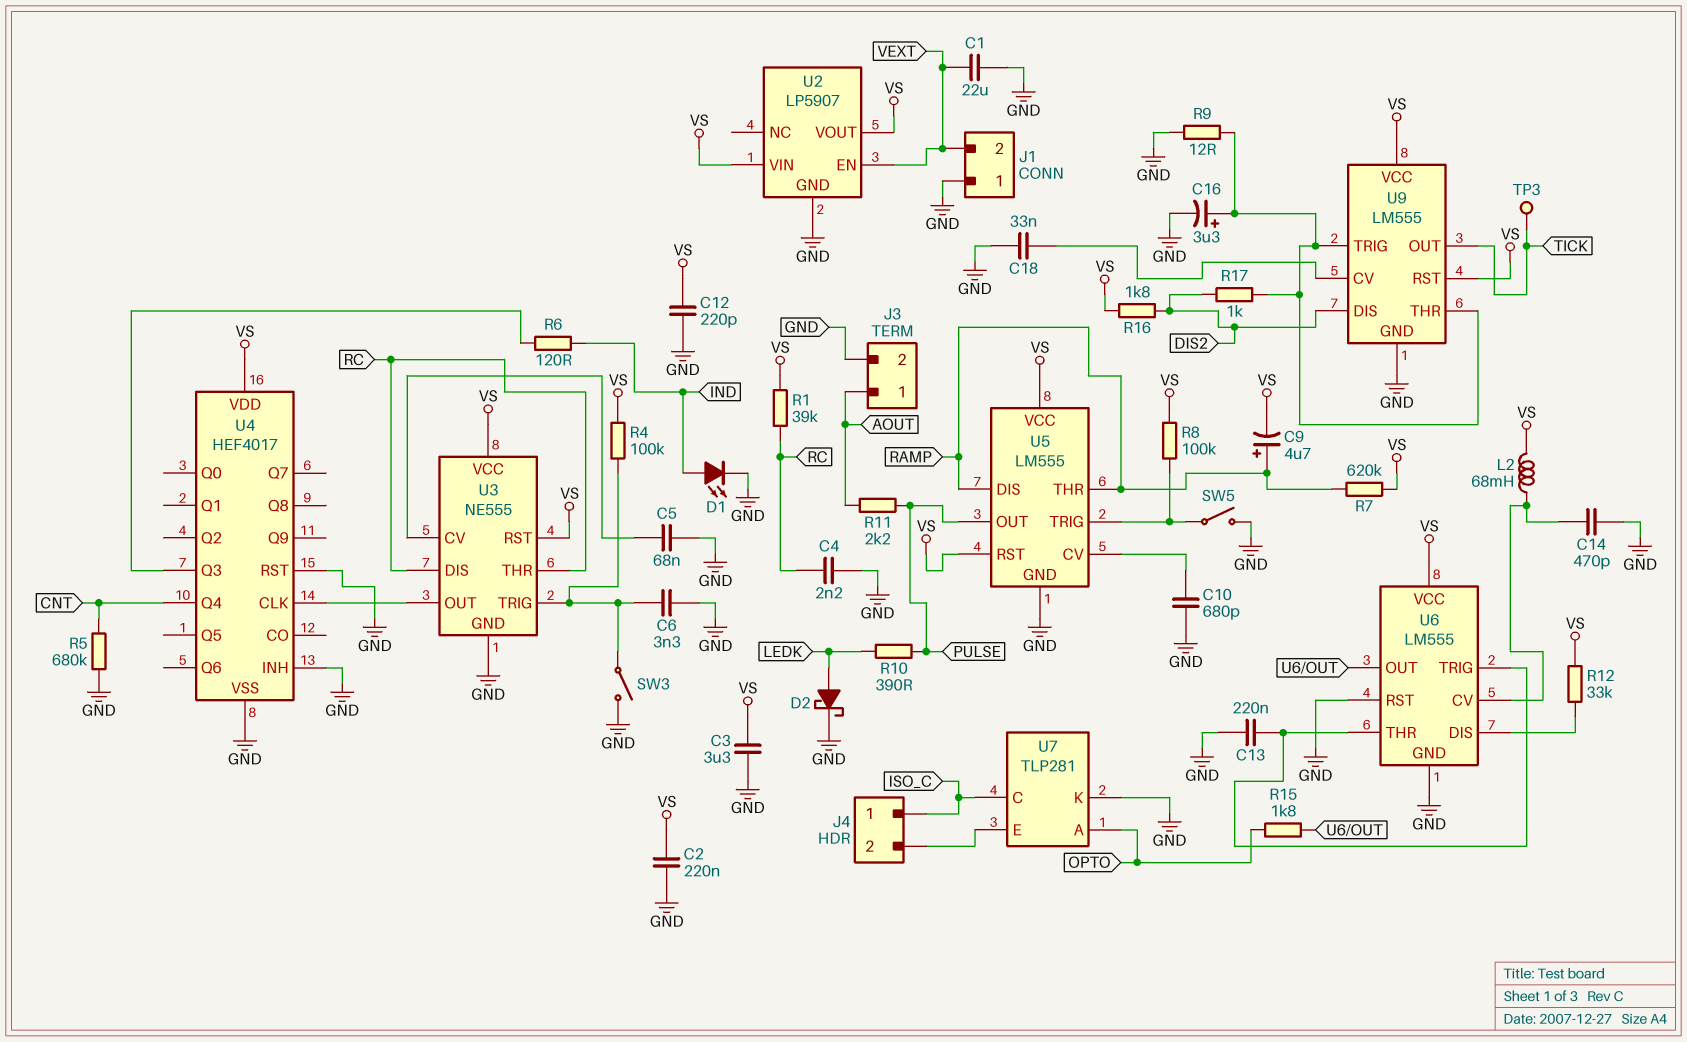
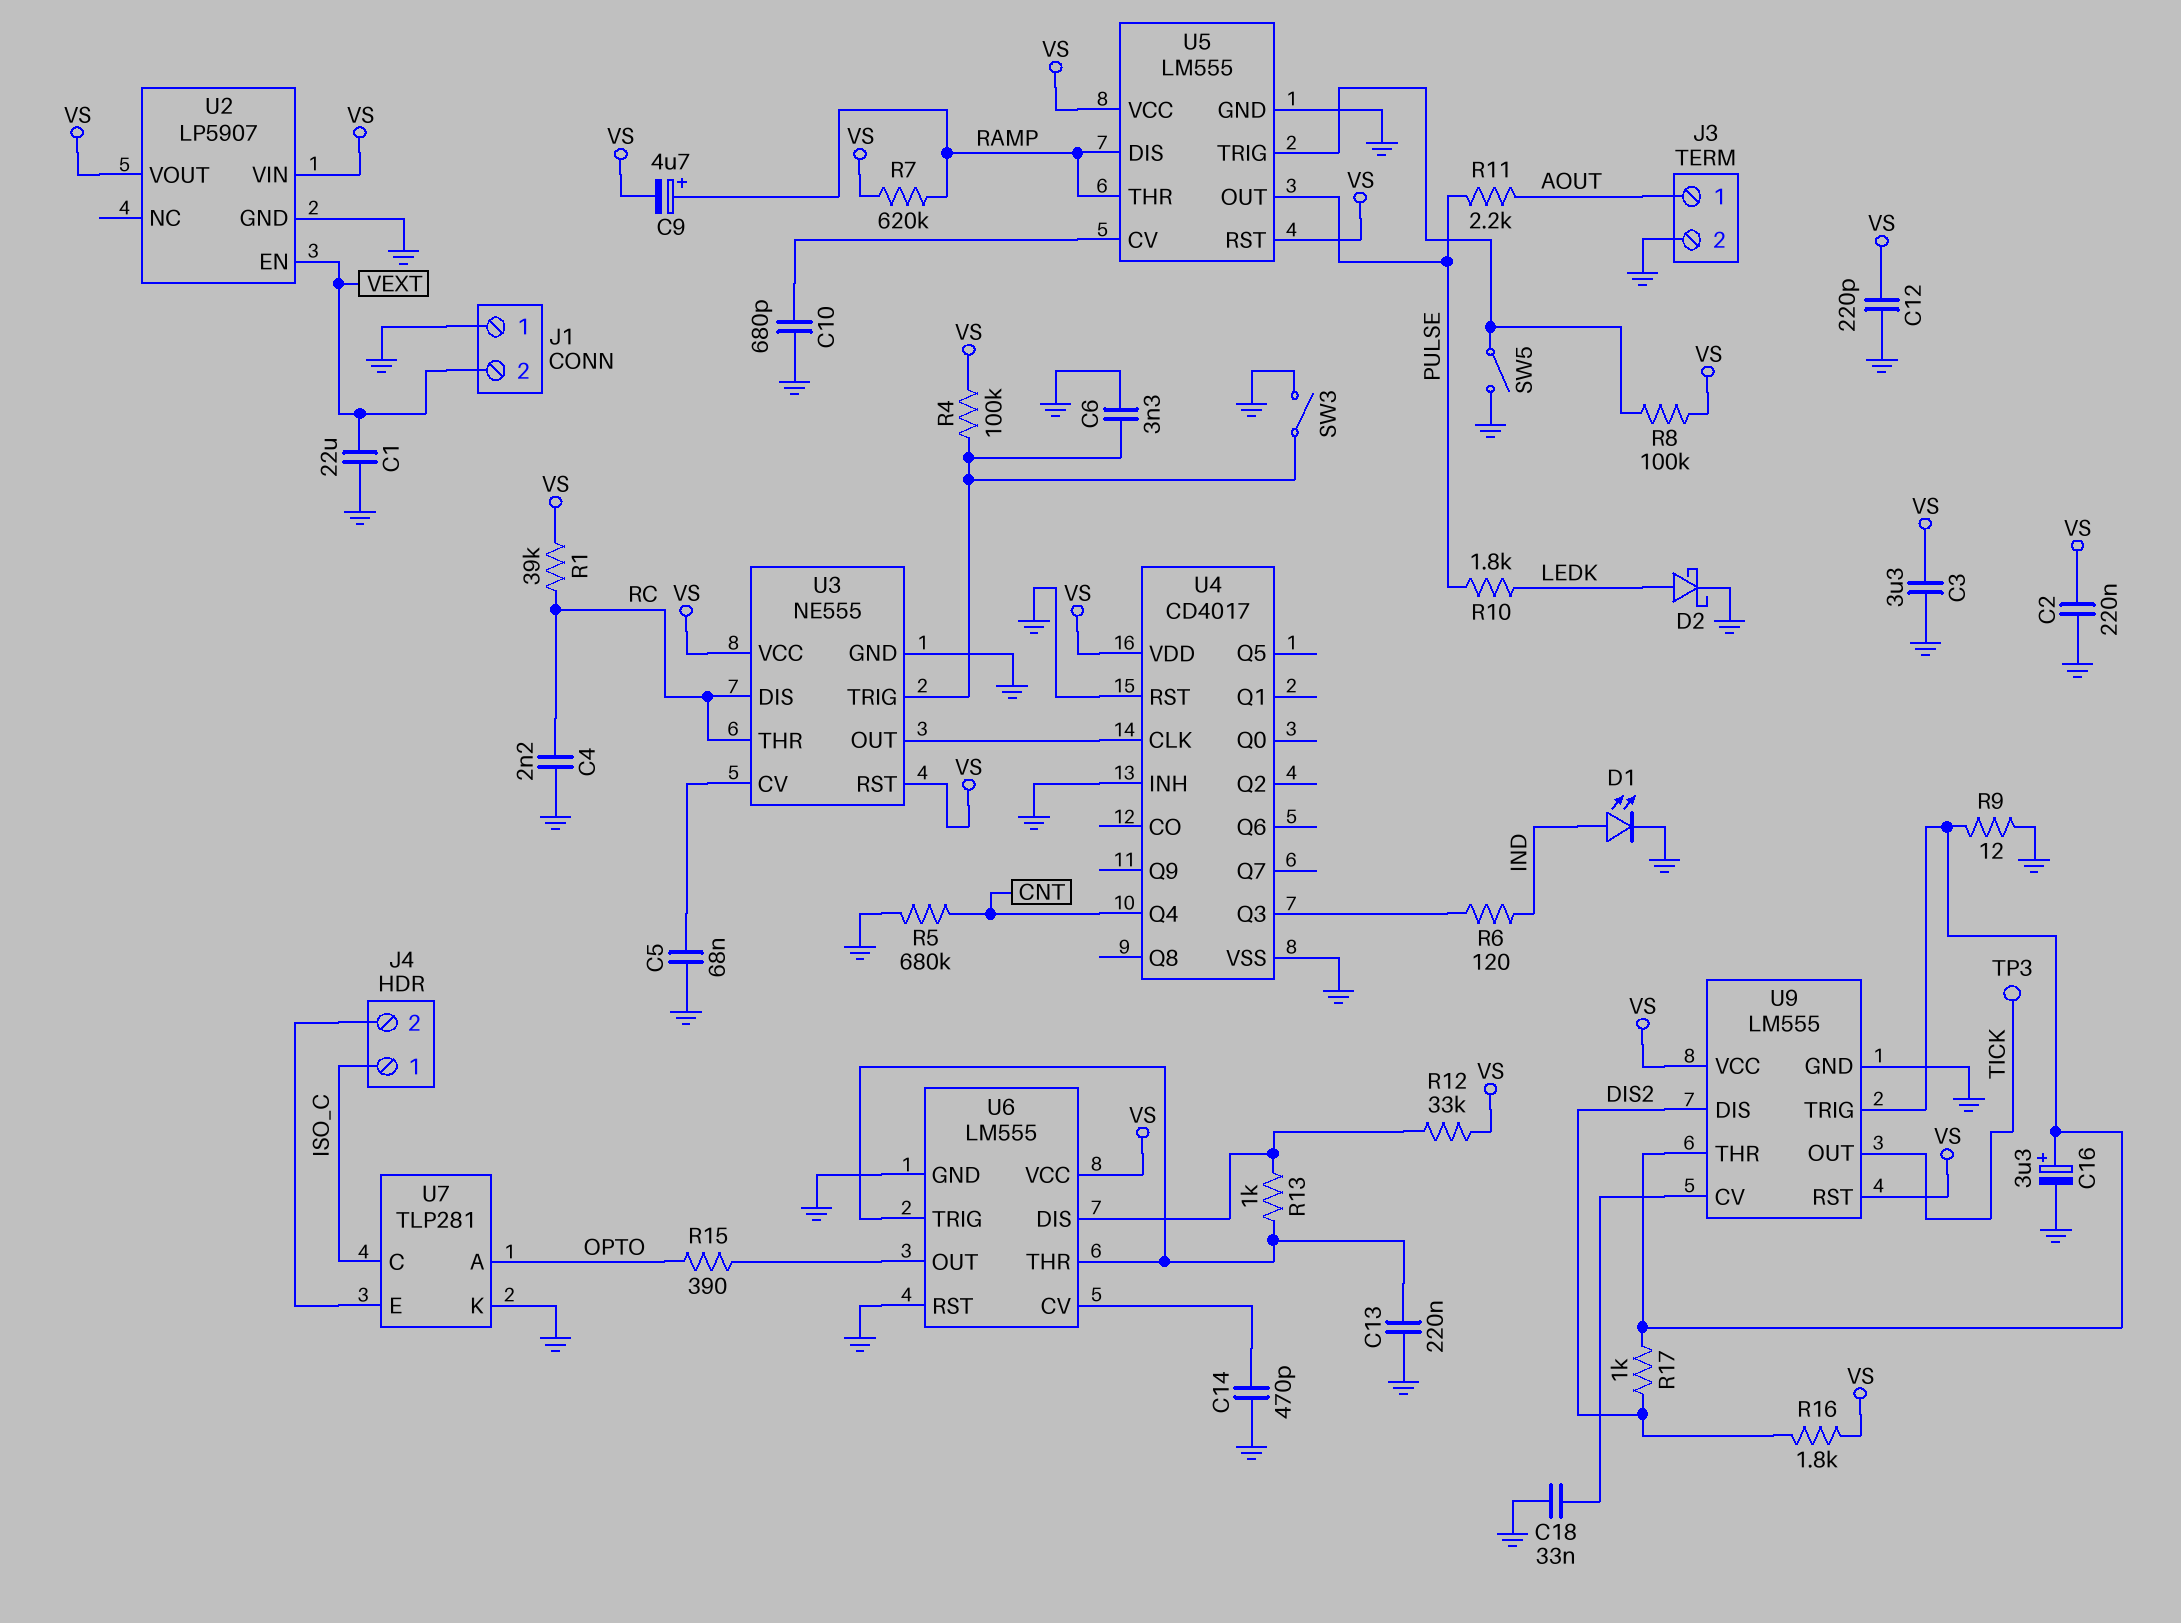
L2: 68mH (U6/CV, VS) -> none
R10: 390 (LEDK, PULSE) -> 1.8k (LEDK, PULSE)
R13: none -> 1k (U6/DIS, U6/THR)
R15: 1.8k (OPTO, U6/OUT) -> 390 (OPTO, U6/OUT)
U4: HEF4017 -> CD4017

